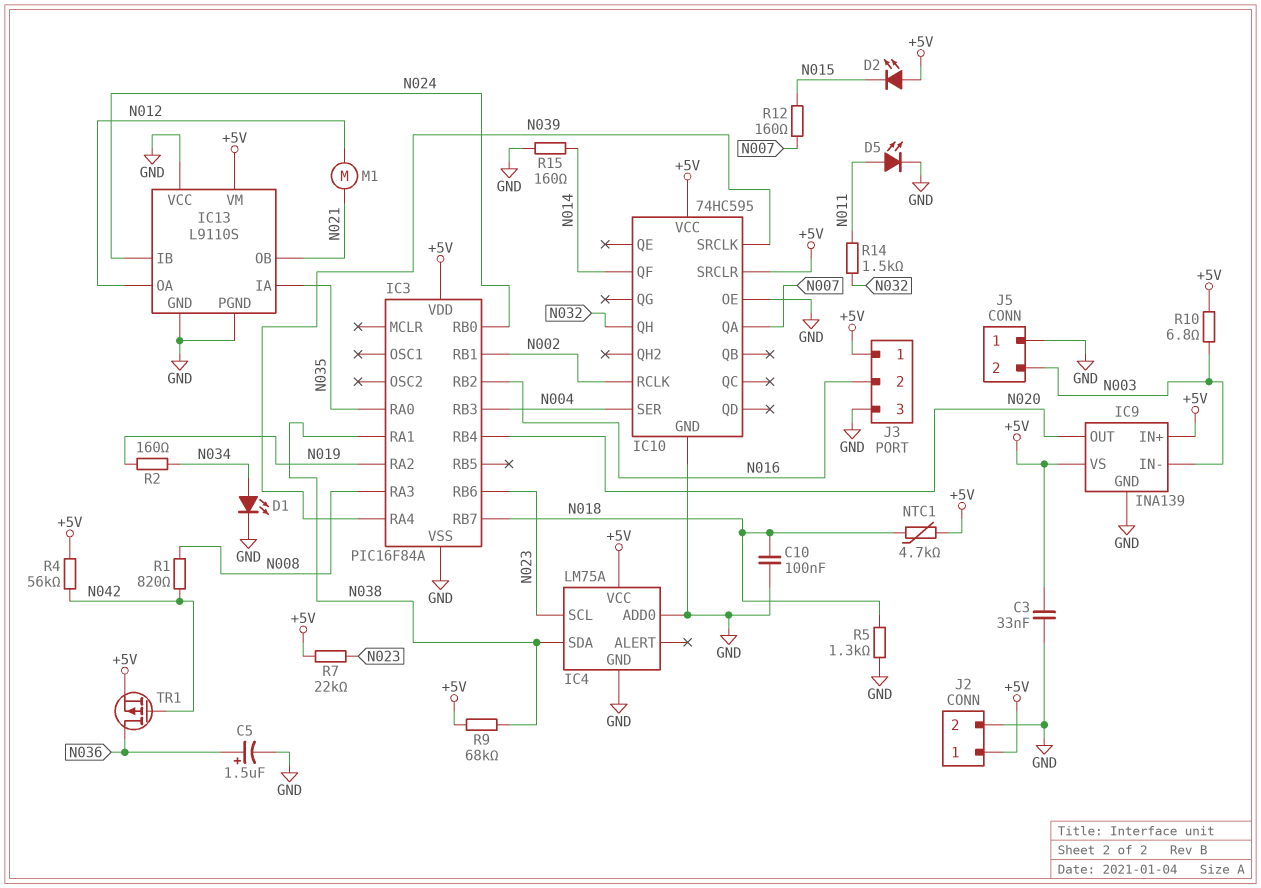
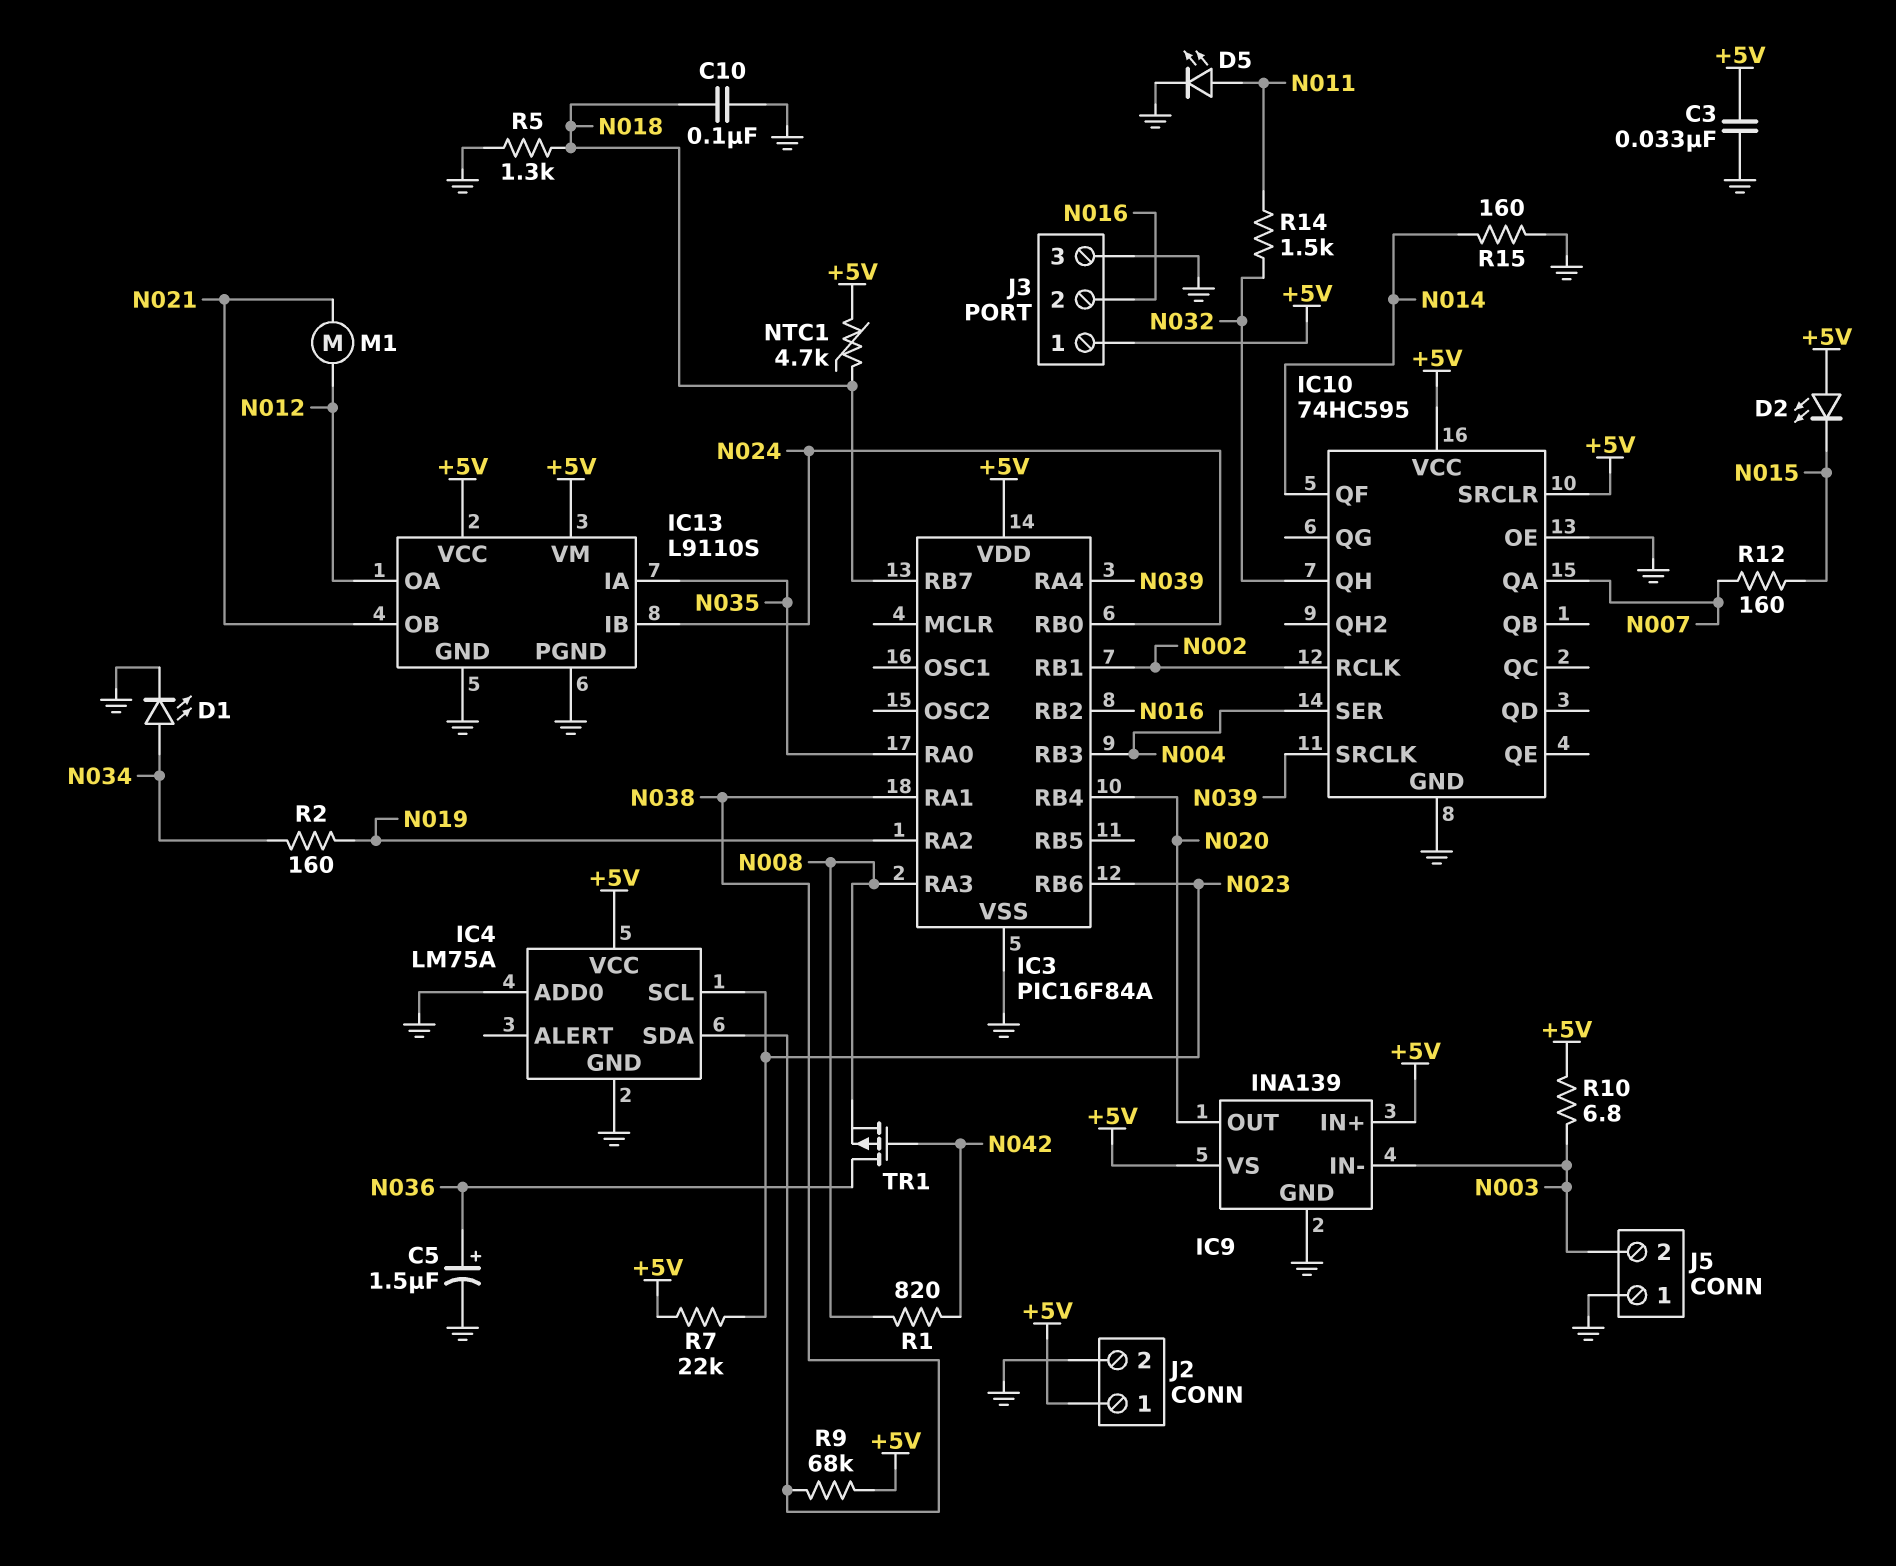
IC13 pin VCC: GND -> +5V
R4: 56k (+5V, N042) -> none
TR1: PMOS (G N042, D N036, S +5V) -> PMOS (G N042, D N036, S N008)

